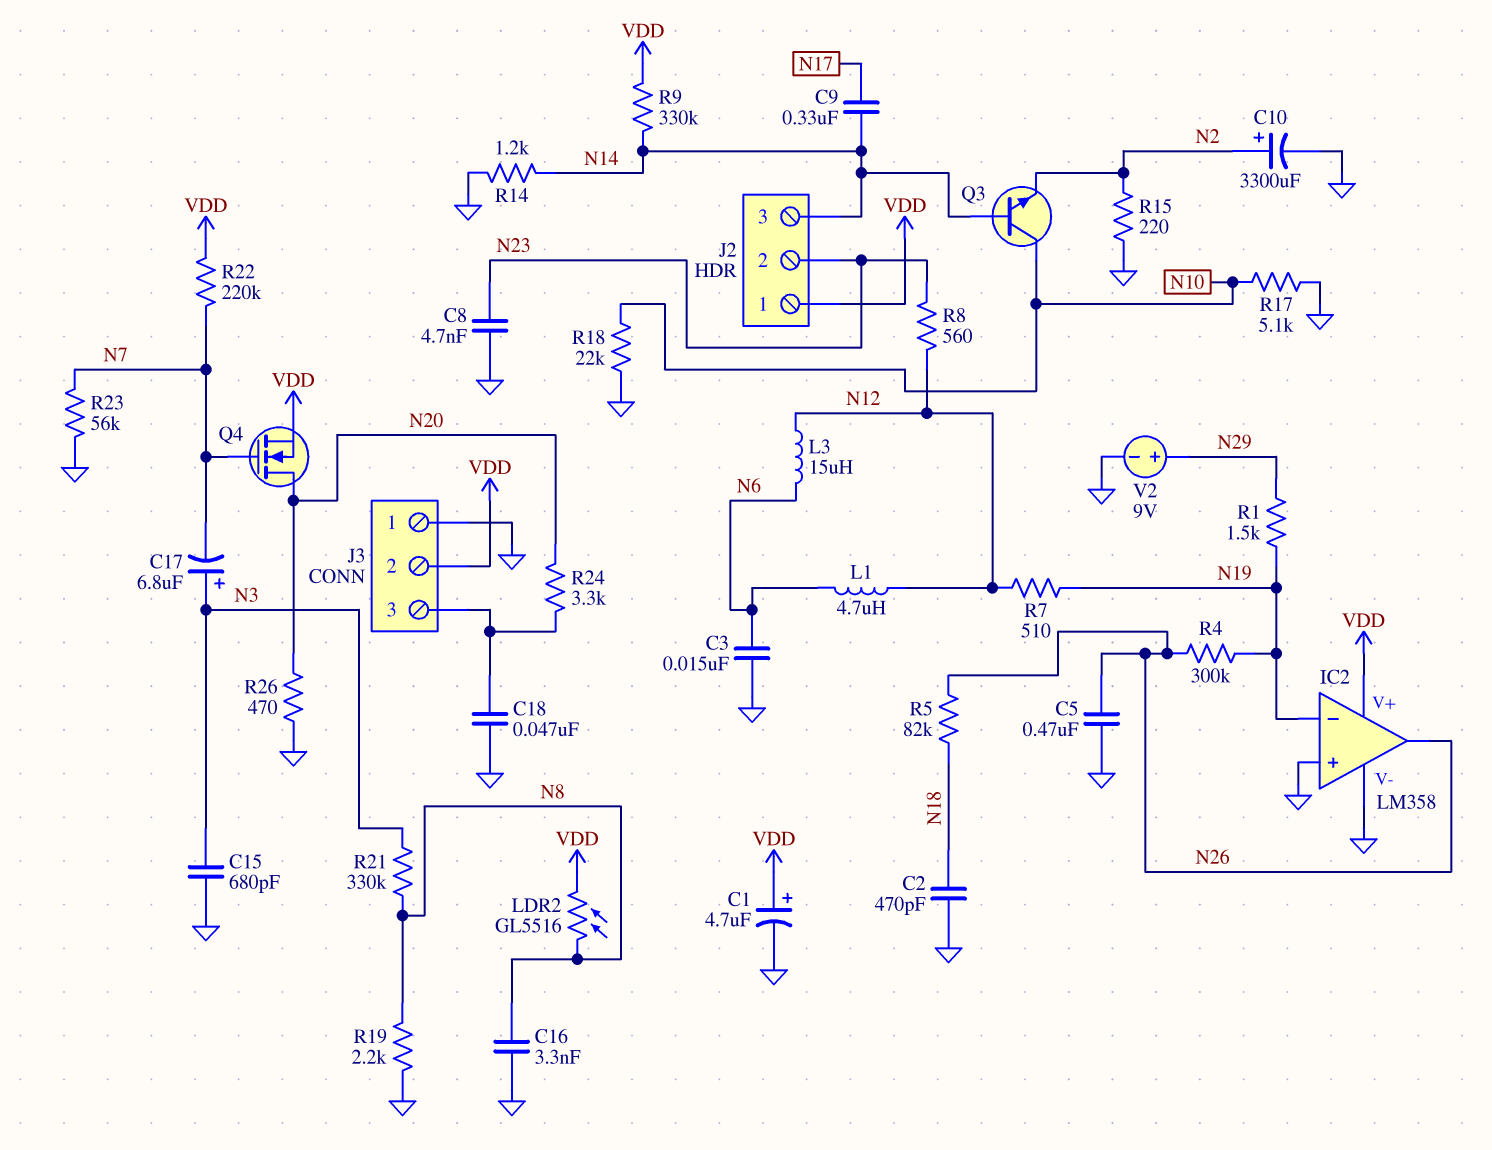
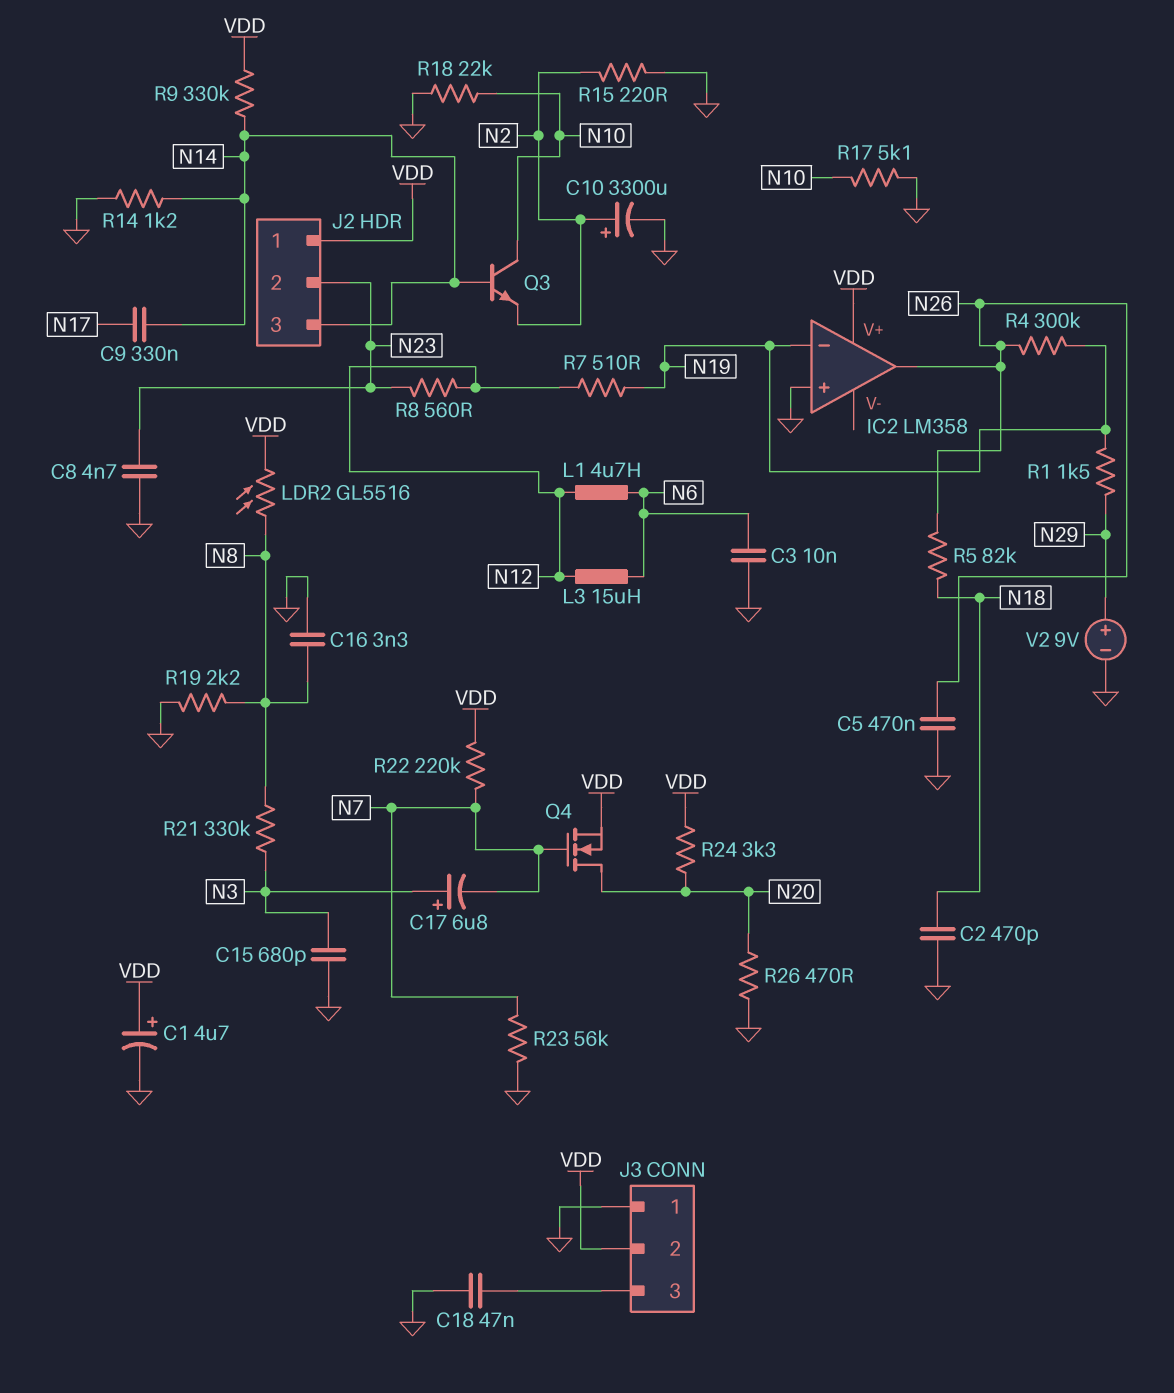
C3: 15nF (GND, N6) -> 10nF (GND, N6)
IC2 pin V-: GND -> none
R24: 3.3k (J3/3, N20) -> 3.3k (N20, VDD)

